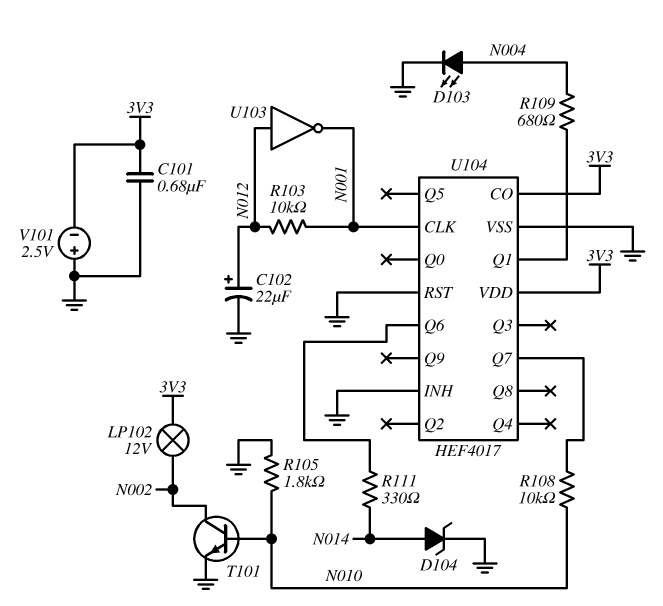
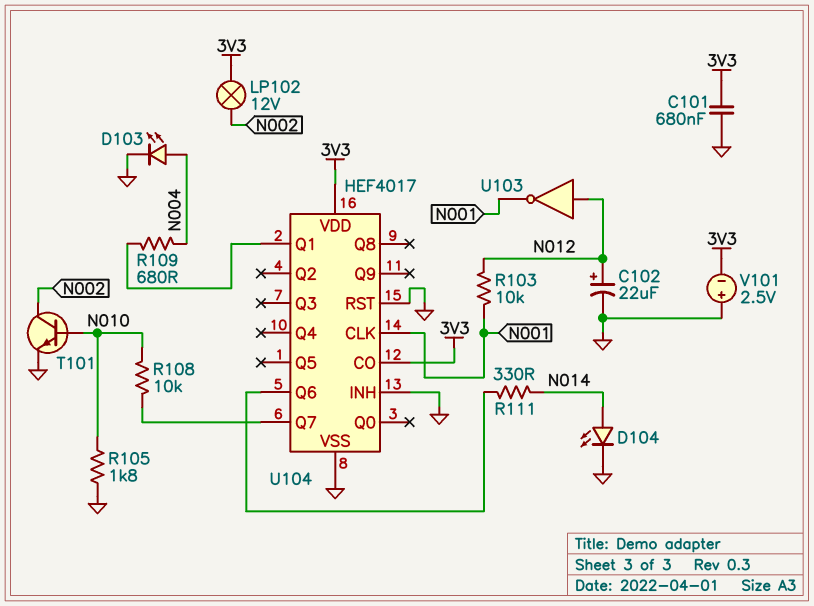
D104: zener (A N014, K GND) -> LED (A N014, K GND)

